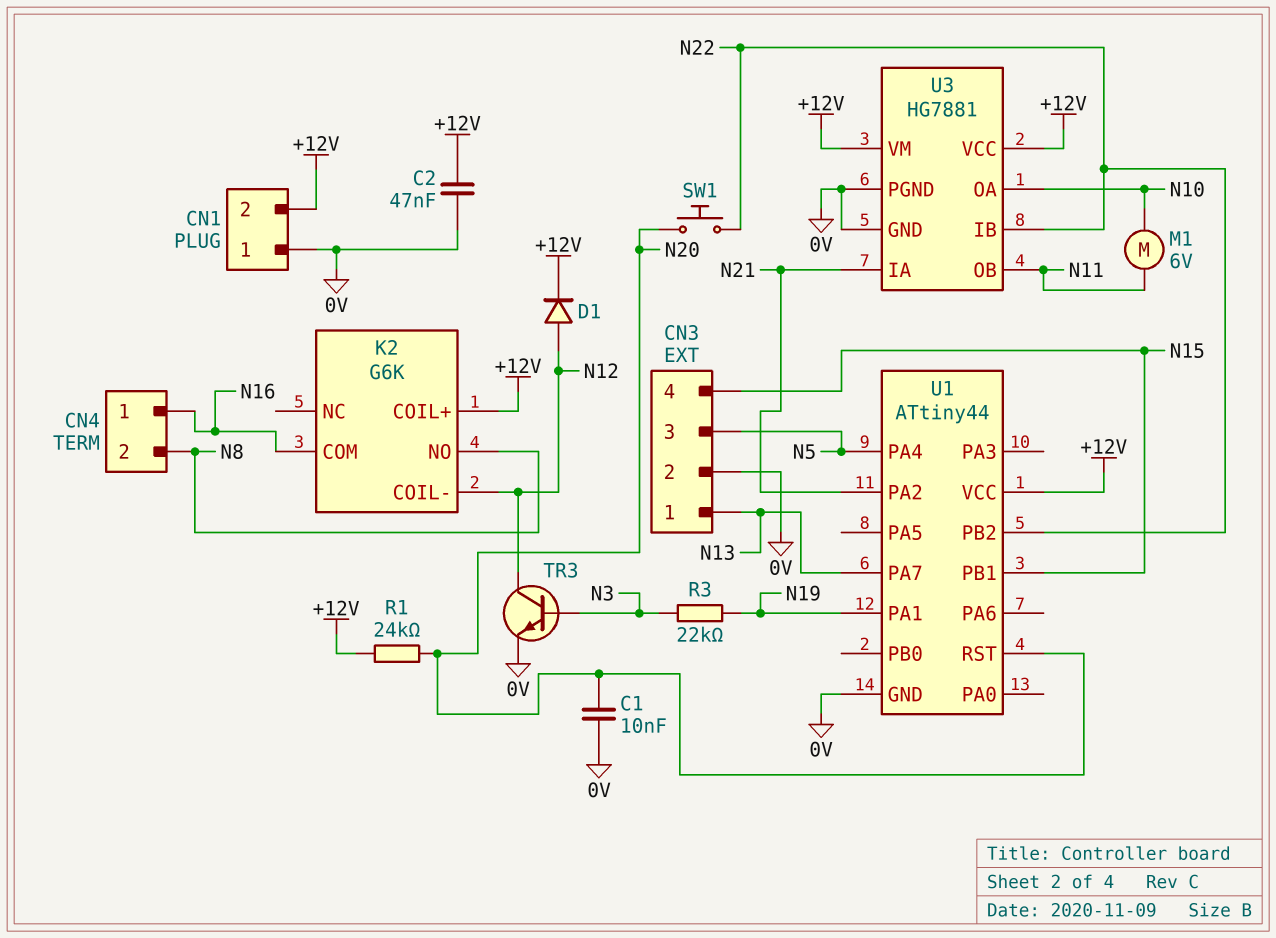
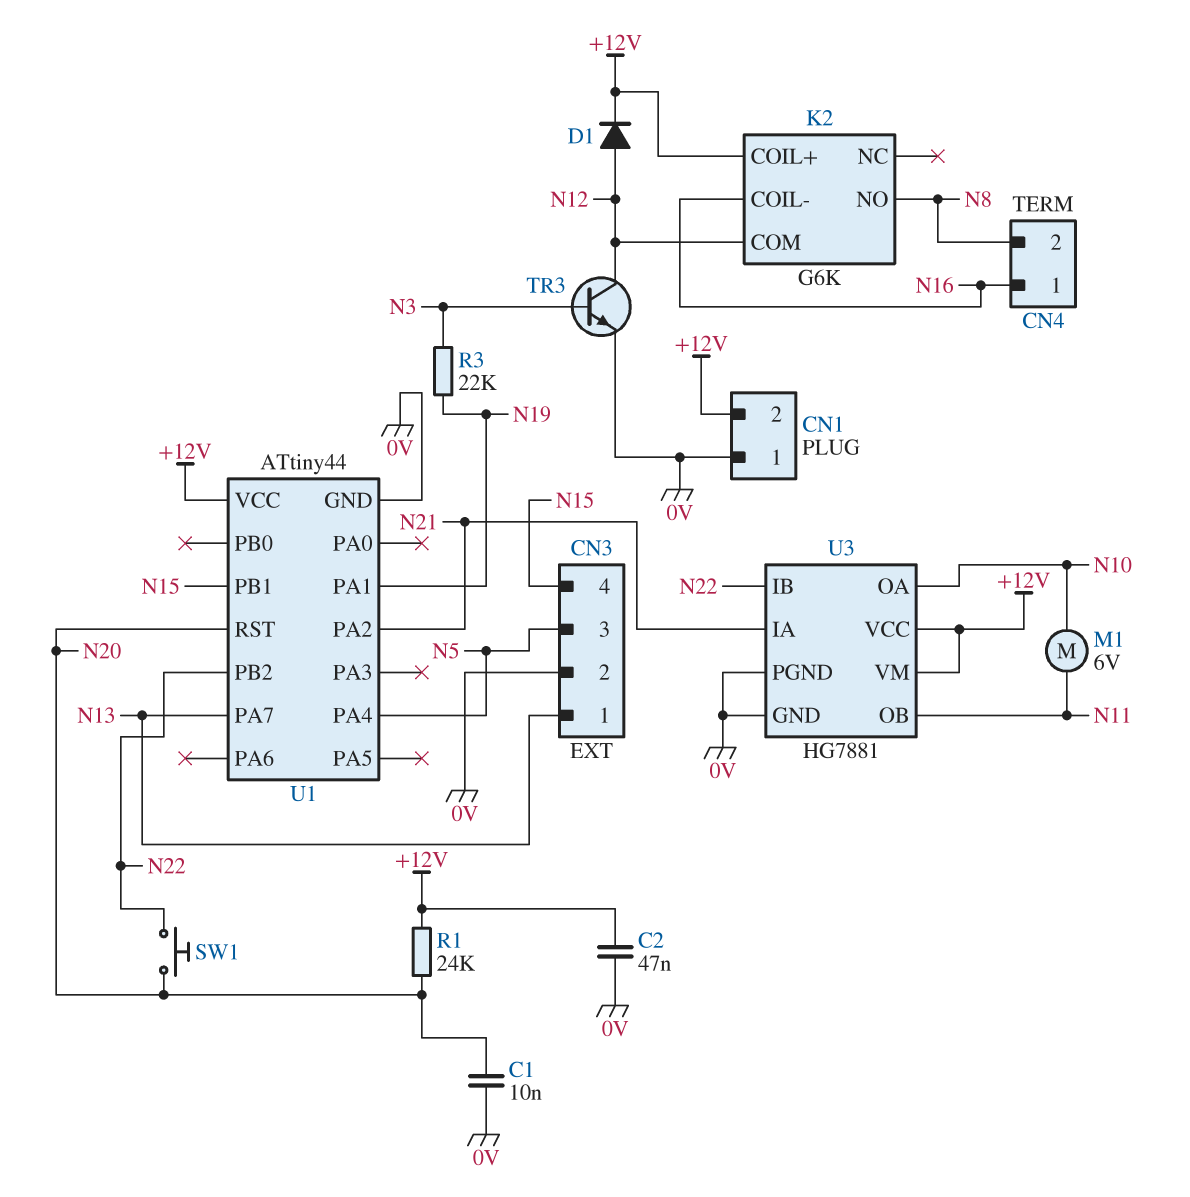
K2 pin COIL-: N12 -> N16
K2 pin COM: N16 -> N12

